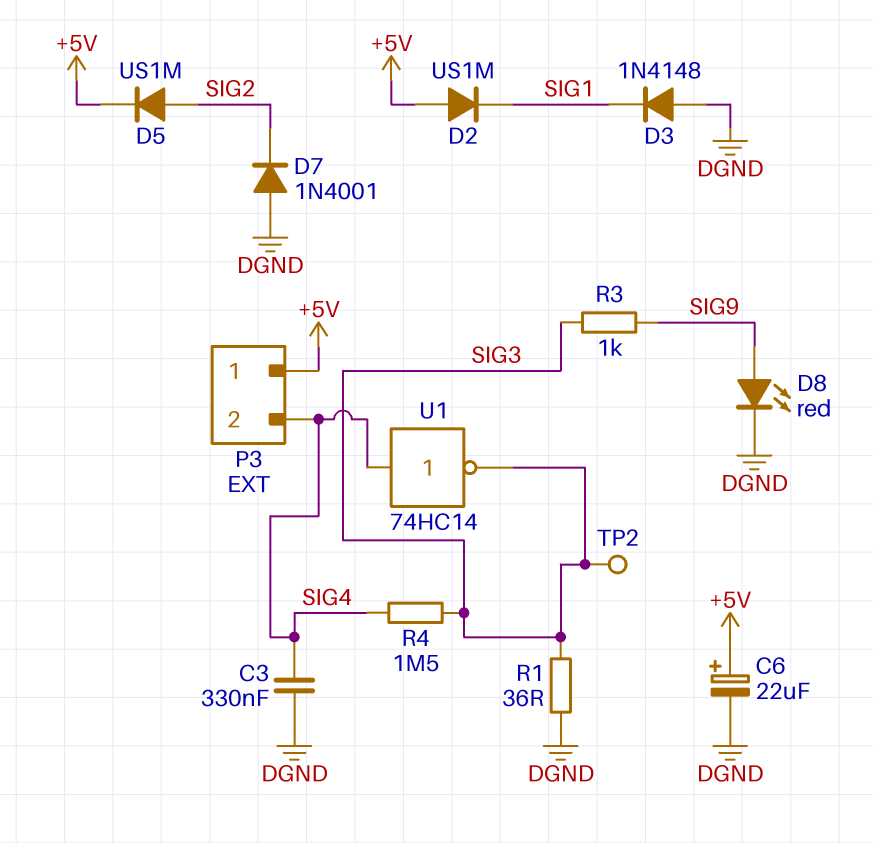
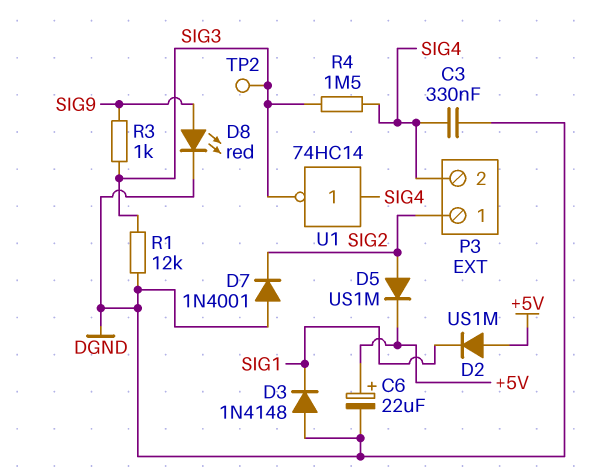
P3 pin 1: +5V -> SIG2
R1: 36 (DGND, SIG3) -> 12k (DGND, SIG3)

